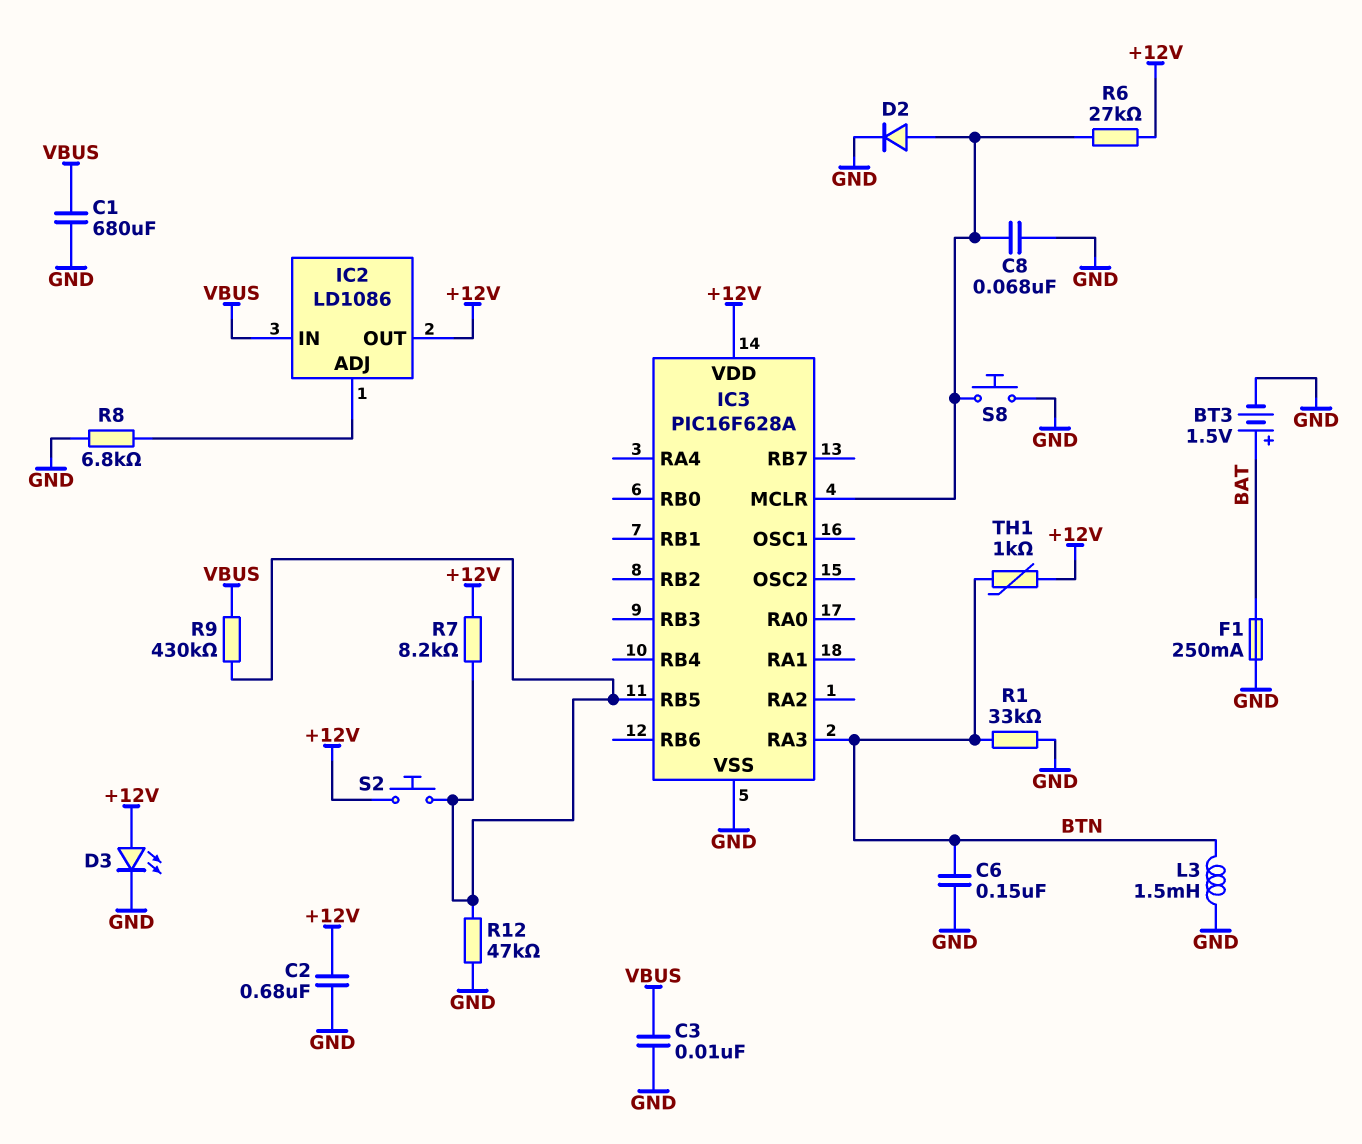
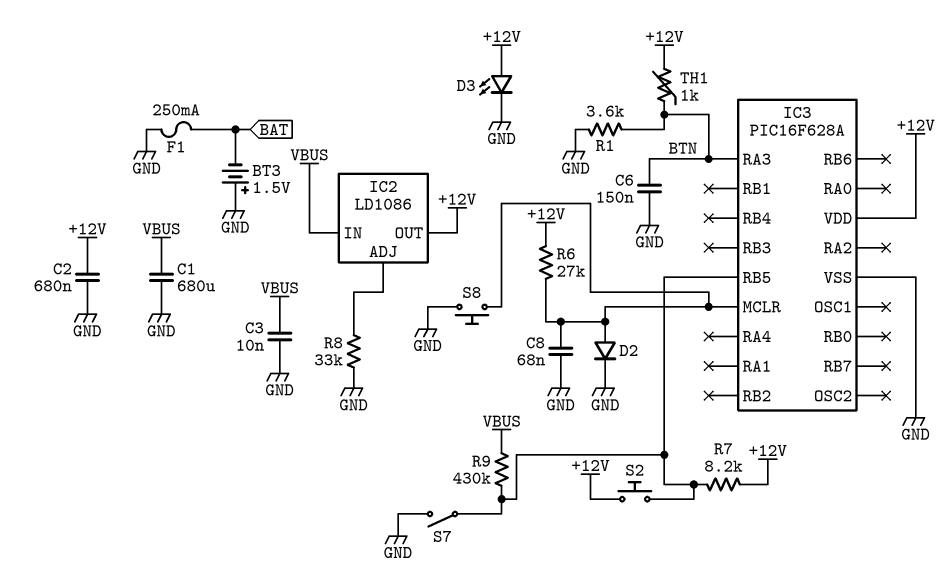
BT3: 1.5V (plus BAT, minus GND) -> 1.5V (plus GND, minus BAT)
L3: 1.5mH (BTN, GND) -> none
R1: 33k (BTN, GND) -> 3.6k (BTN, GND)
R8: 6.8k (GND, IC2/ADJ) -> 33k (GND, IC2/ADJ)
R12: 47k (GND, IC3/RB5) -> none
S7: none -> switch (GND, IC3/RB5)

